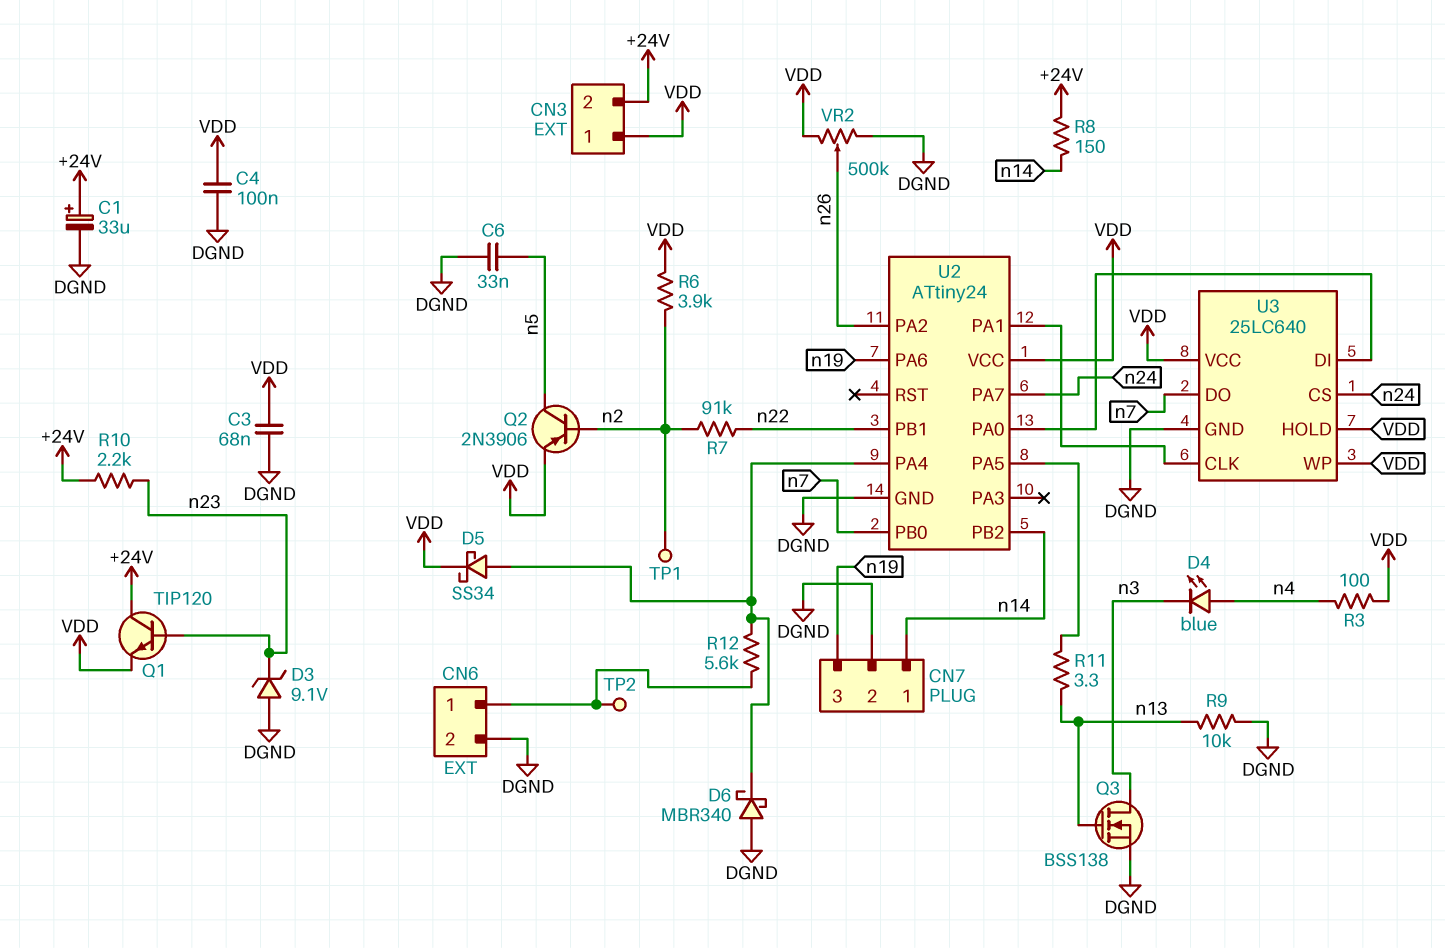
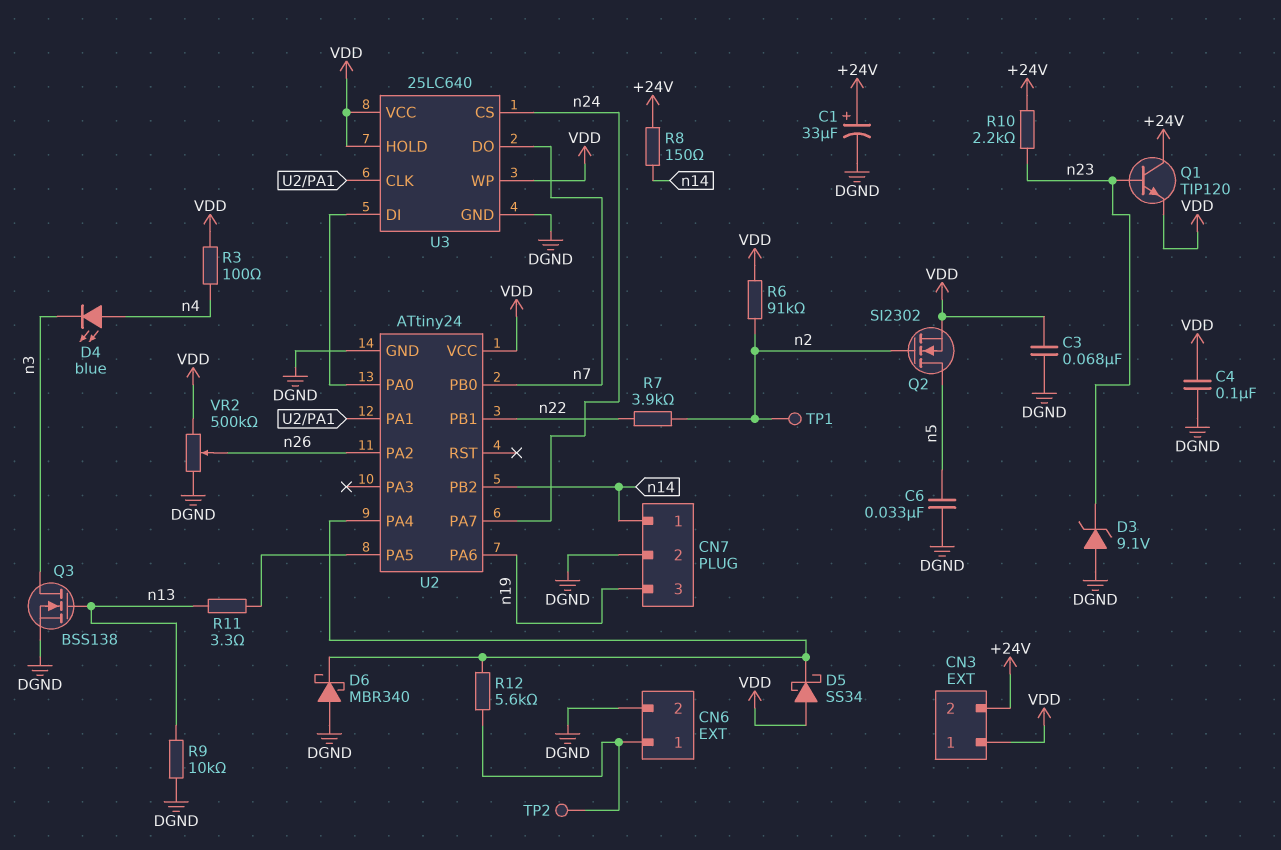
D5: schottky SS34 (A U2/PA4, K VDD) -> schottky SS34 (A VDD, K U2/PA4)
Q2: PNP 2N3906 (B n2, C n5, E VDD) -> NMOS SI2302 (G n2, D n5, S VDD)
R6: 3.9k (VDD, n2) -> 91k (VDD, n2)
R7: 91k (n2, n22) -> 3.9k (n2, n22)

